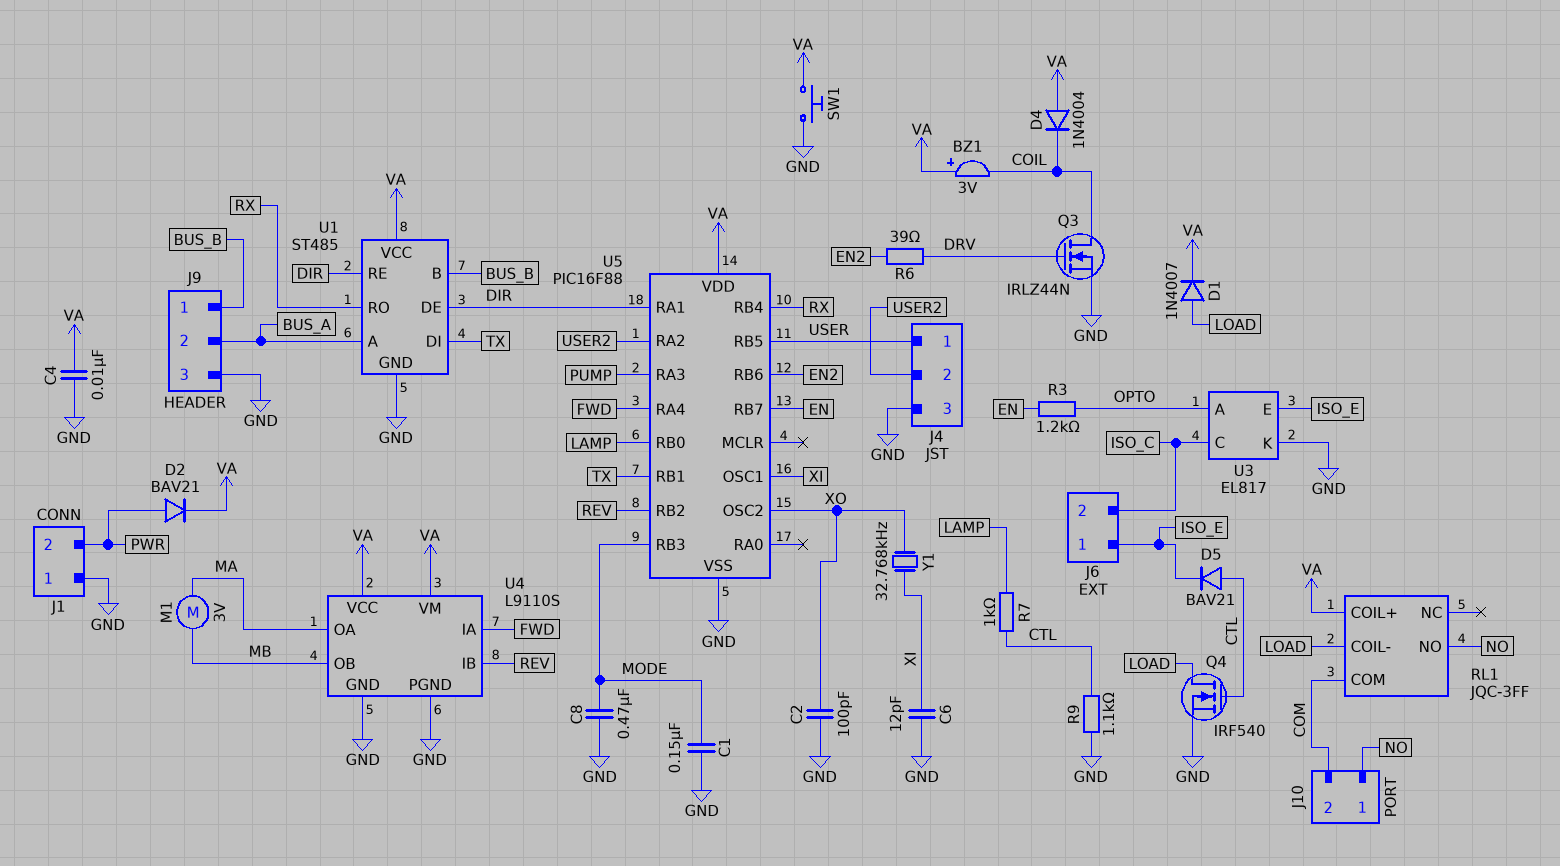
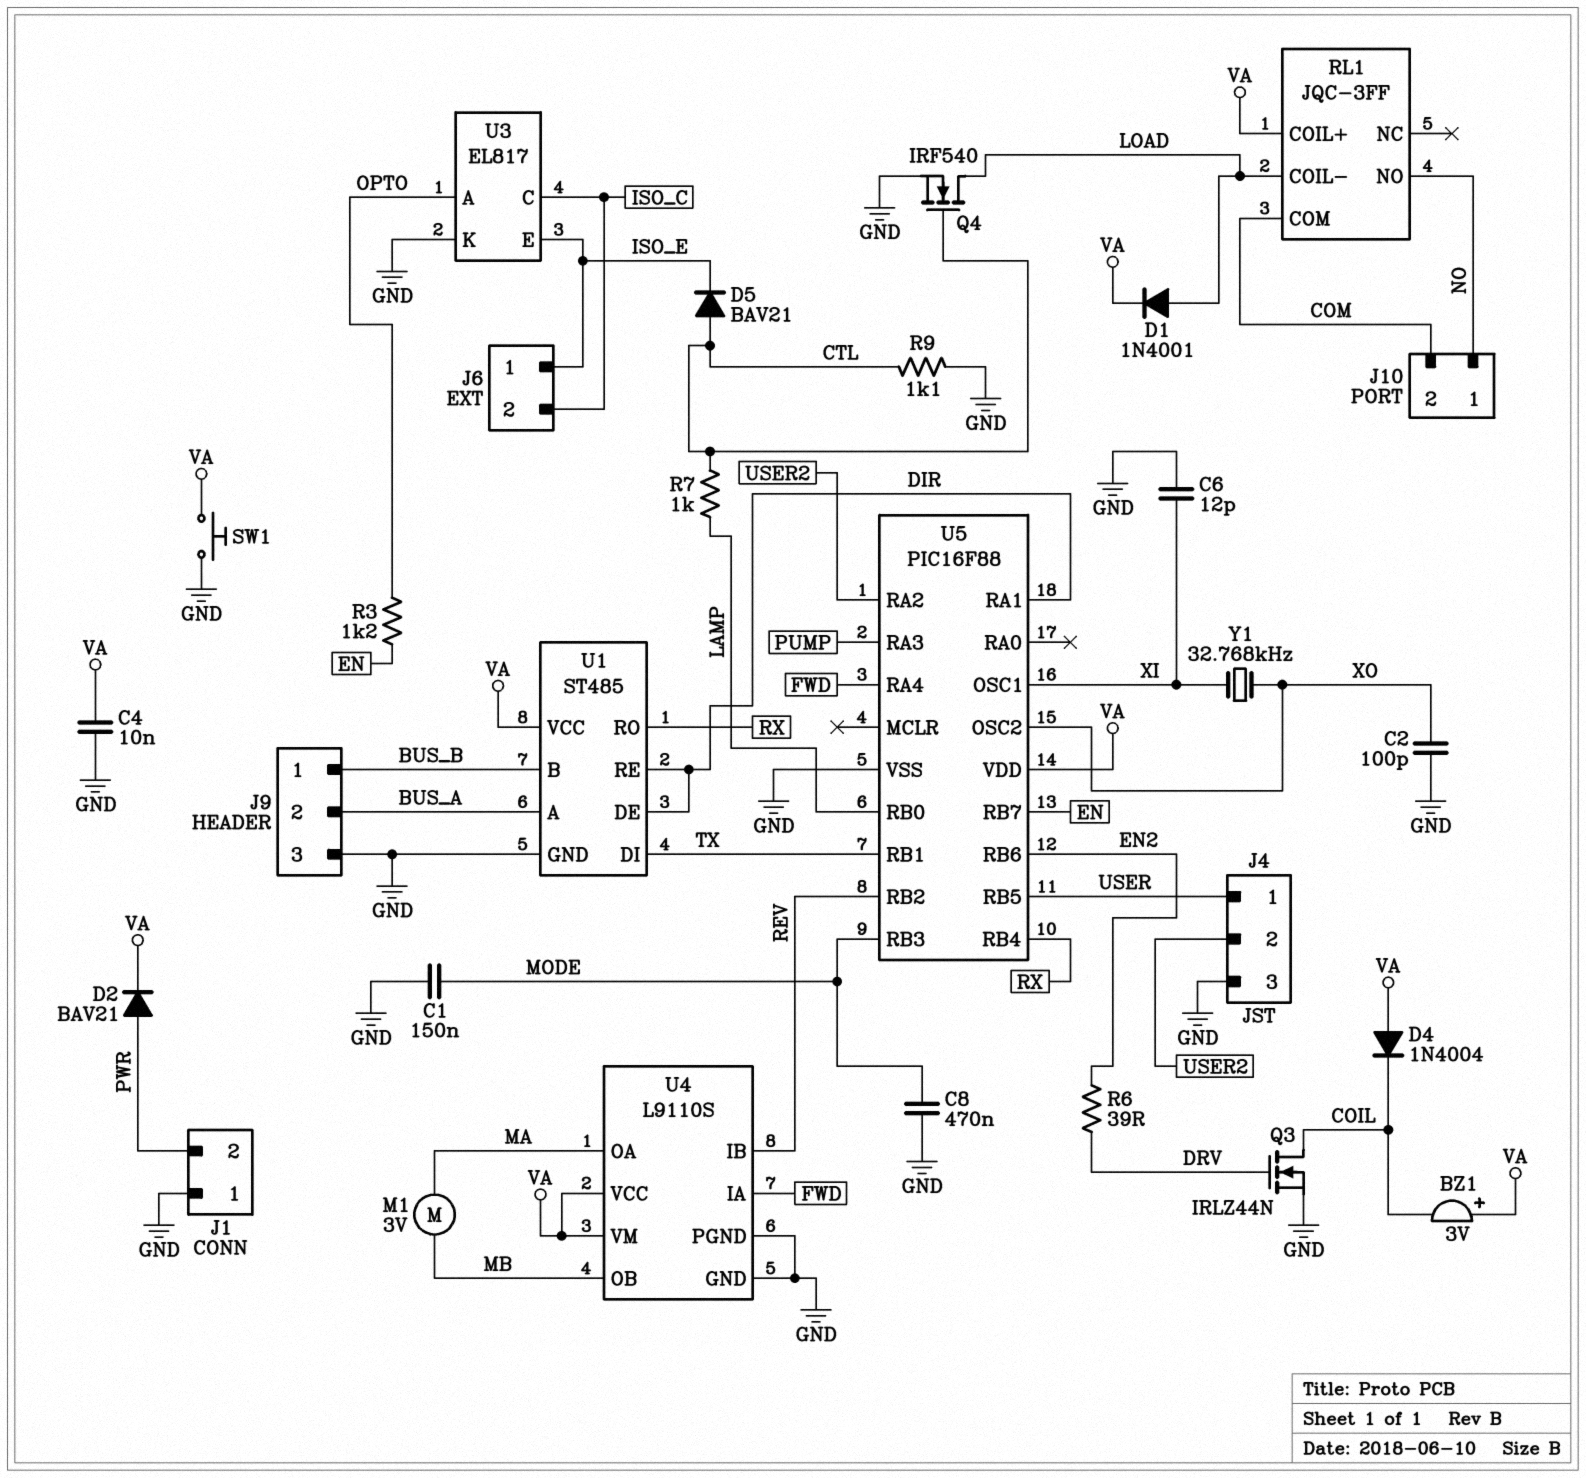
D1: diode 1N4007 (A LOAD, K VA) -> diode 1N4001 (A LOAD, K VA)

